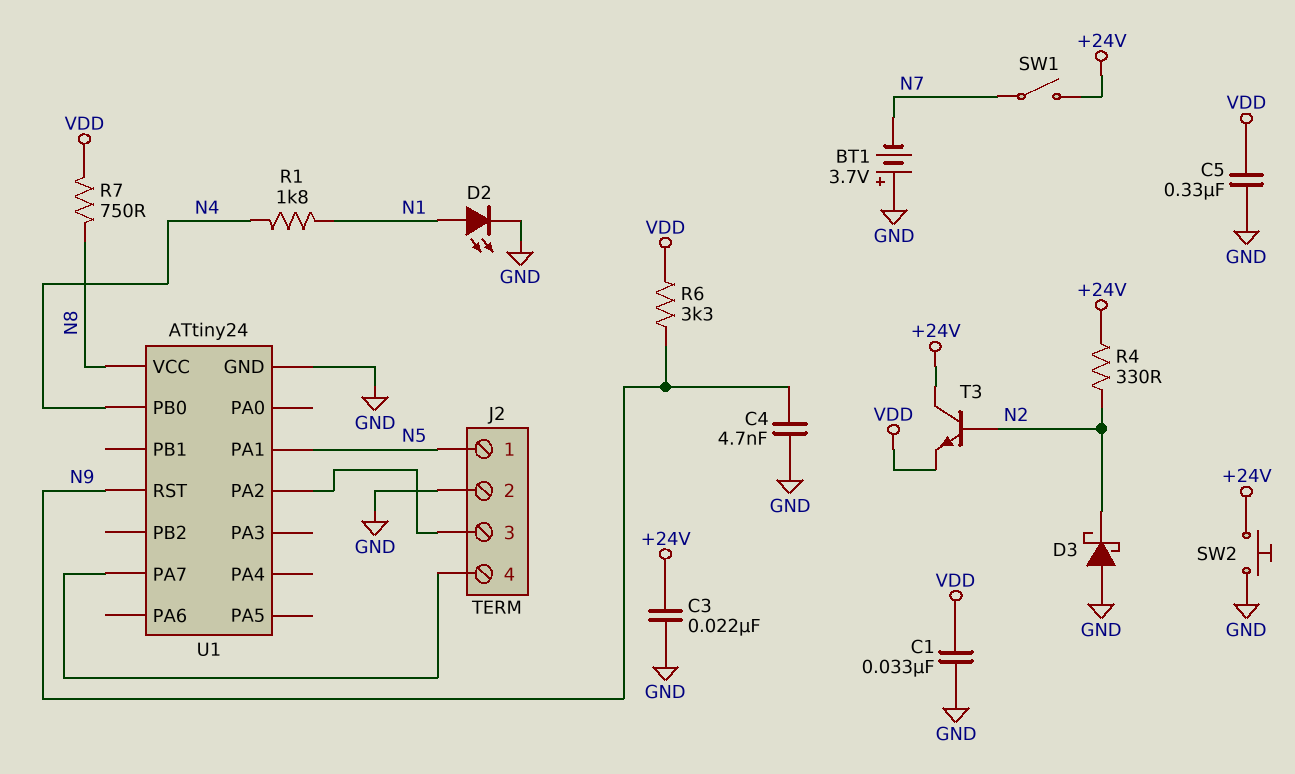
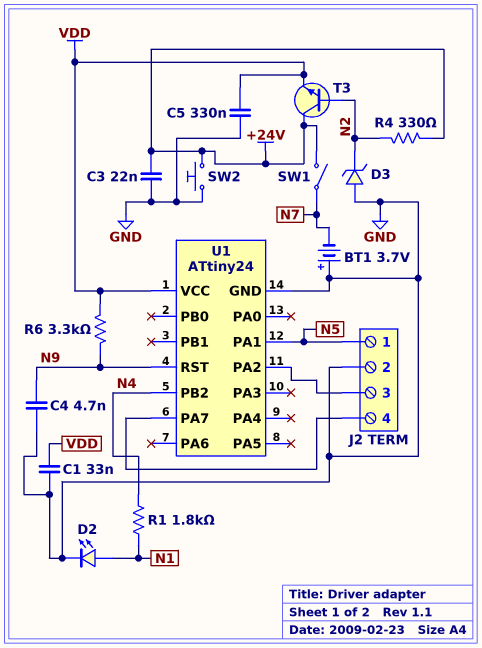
D3: schottky (A GND, K N2) -> zener (A GND, K N2)
R7: 750 (N8, VDD) -> none
U1 pin PB0: N4 -> none
U1 pin PB2: none -> N4
U1 pin VCC: N8 -> VDD

